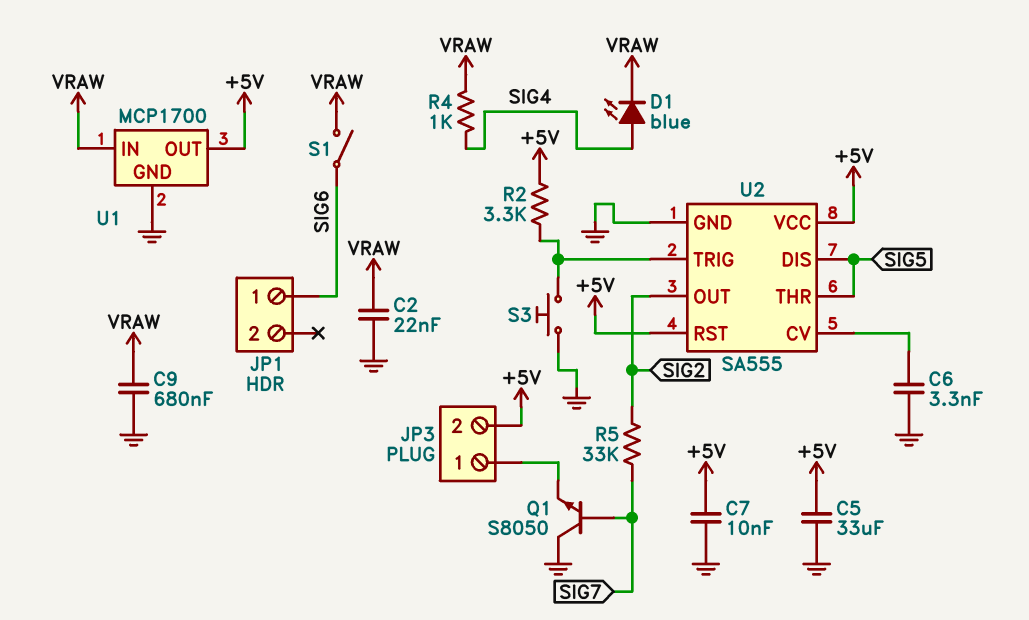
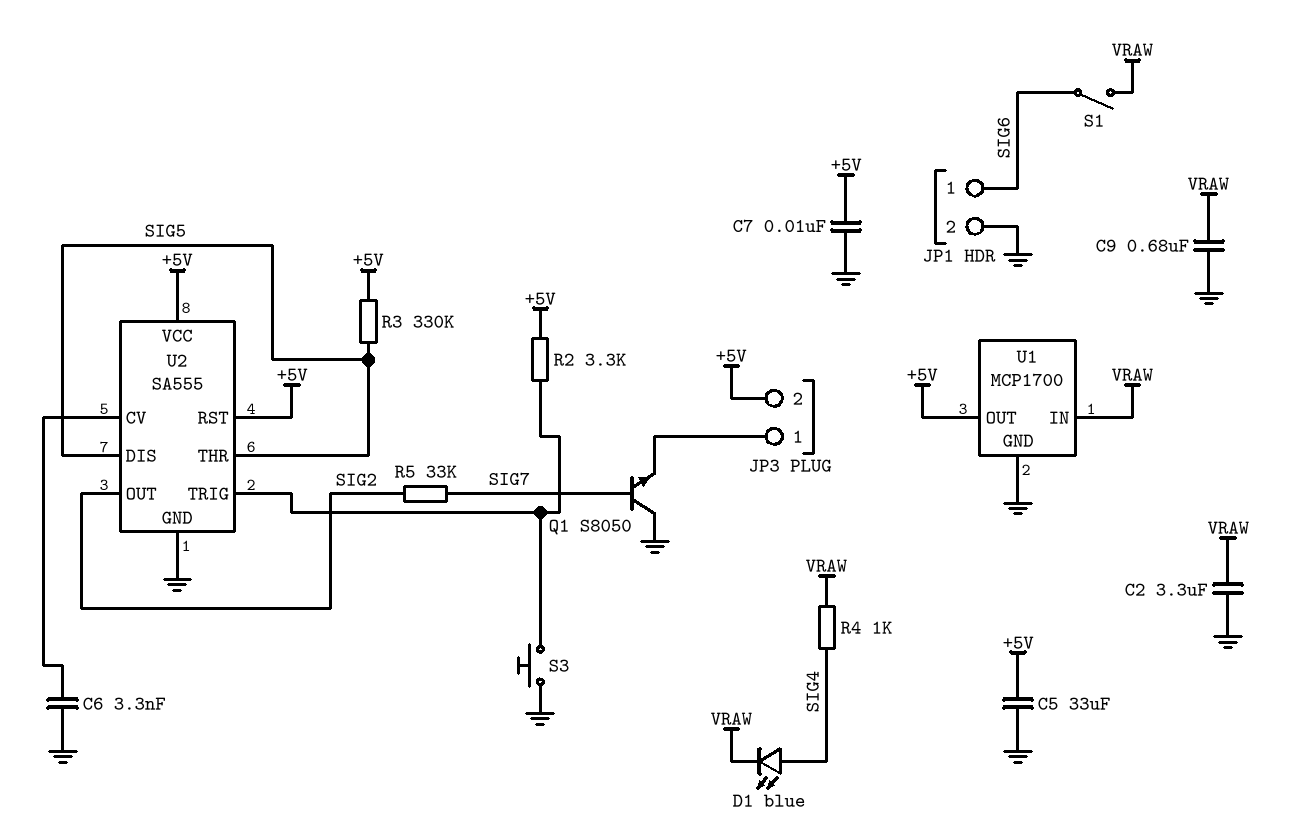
C2: 22nF (GND, VRAW) -> 3.3uF (GND, VRAW)
JP1 pin 2: none -> GND
R3: none -> 330k (+5V, SIG5)

